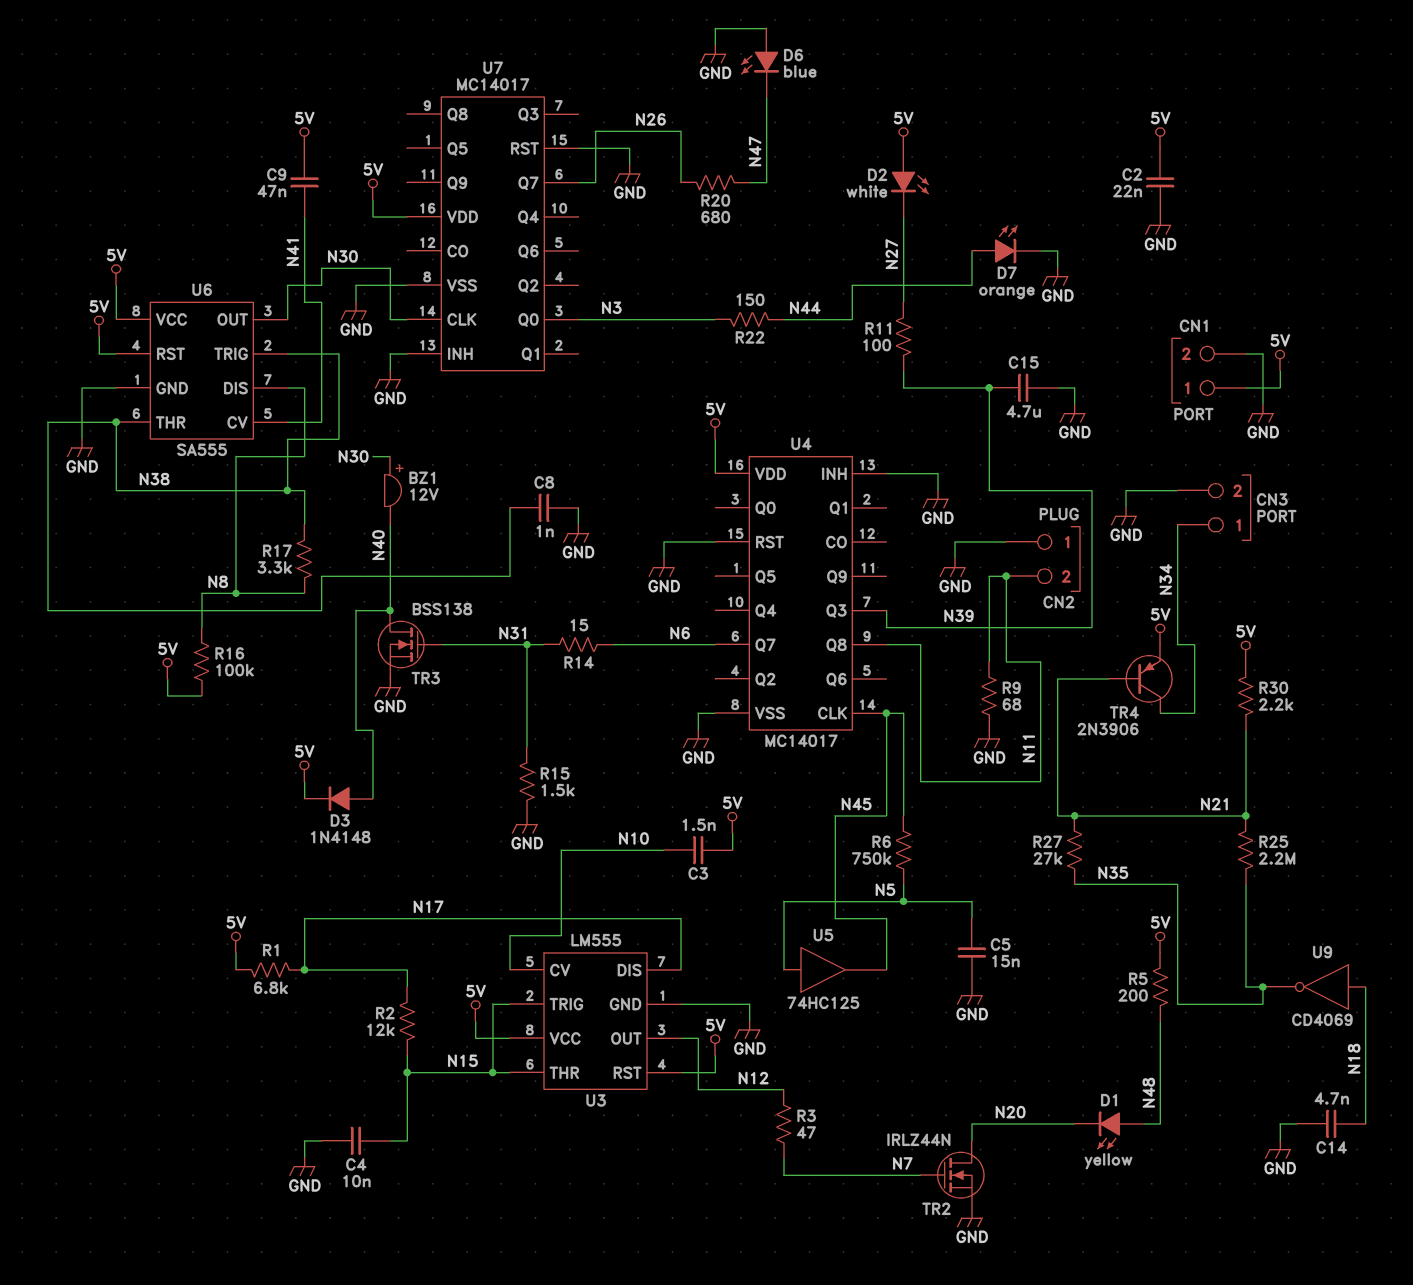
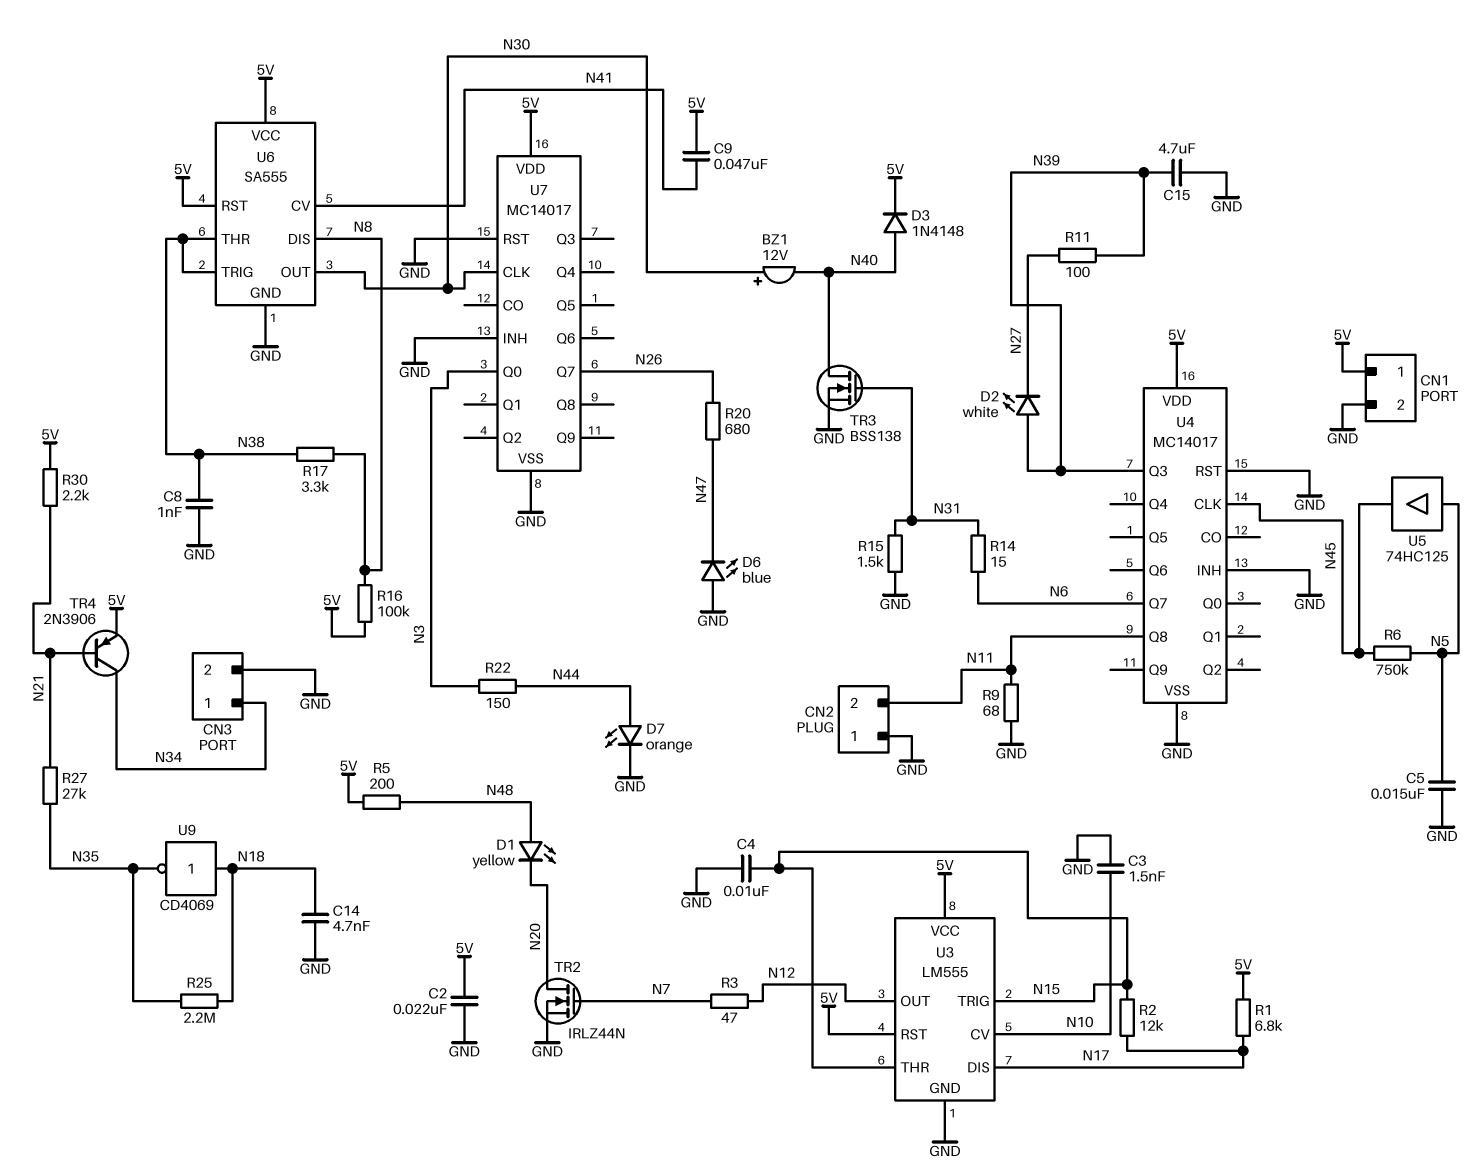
C3: 1.5nF (5V, N10) -> 1.5nF (GND, N10)
D2: LED white (A 5V, K N27) -> LED white (A N39, K N27)
R25: 2.2M (N21, N35) -> 2.2M (N18, N35)

